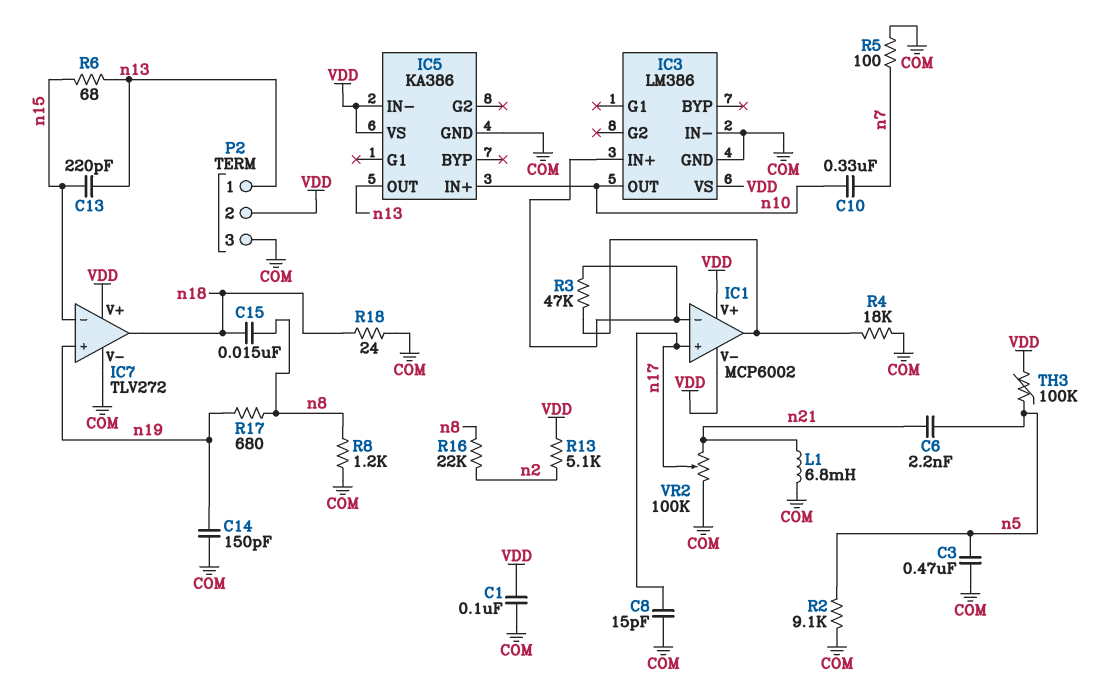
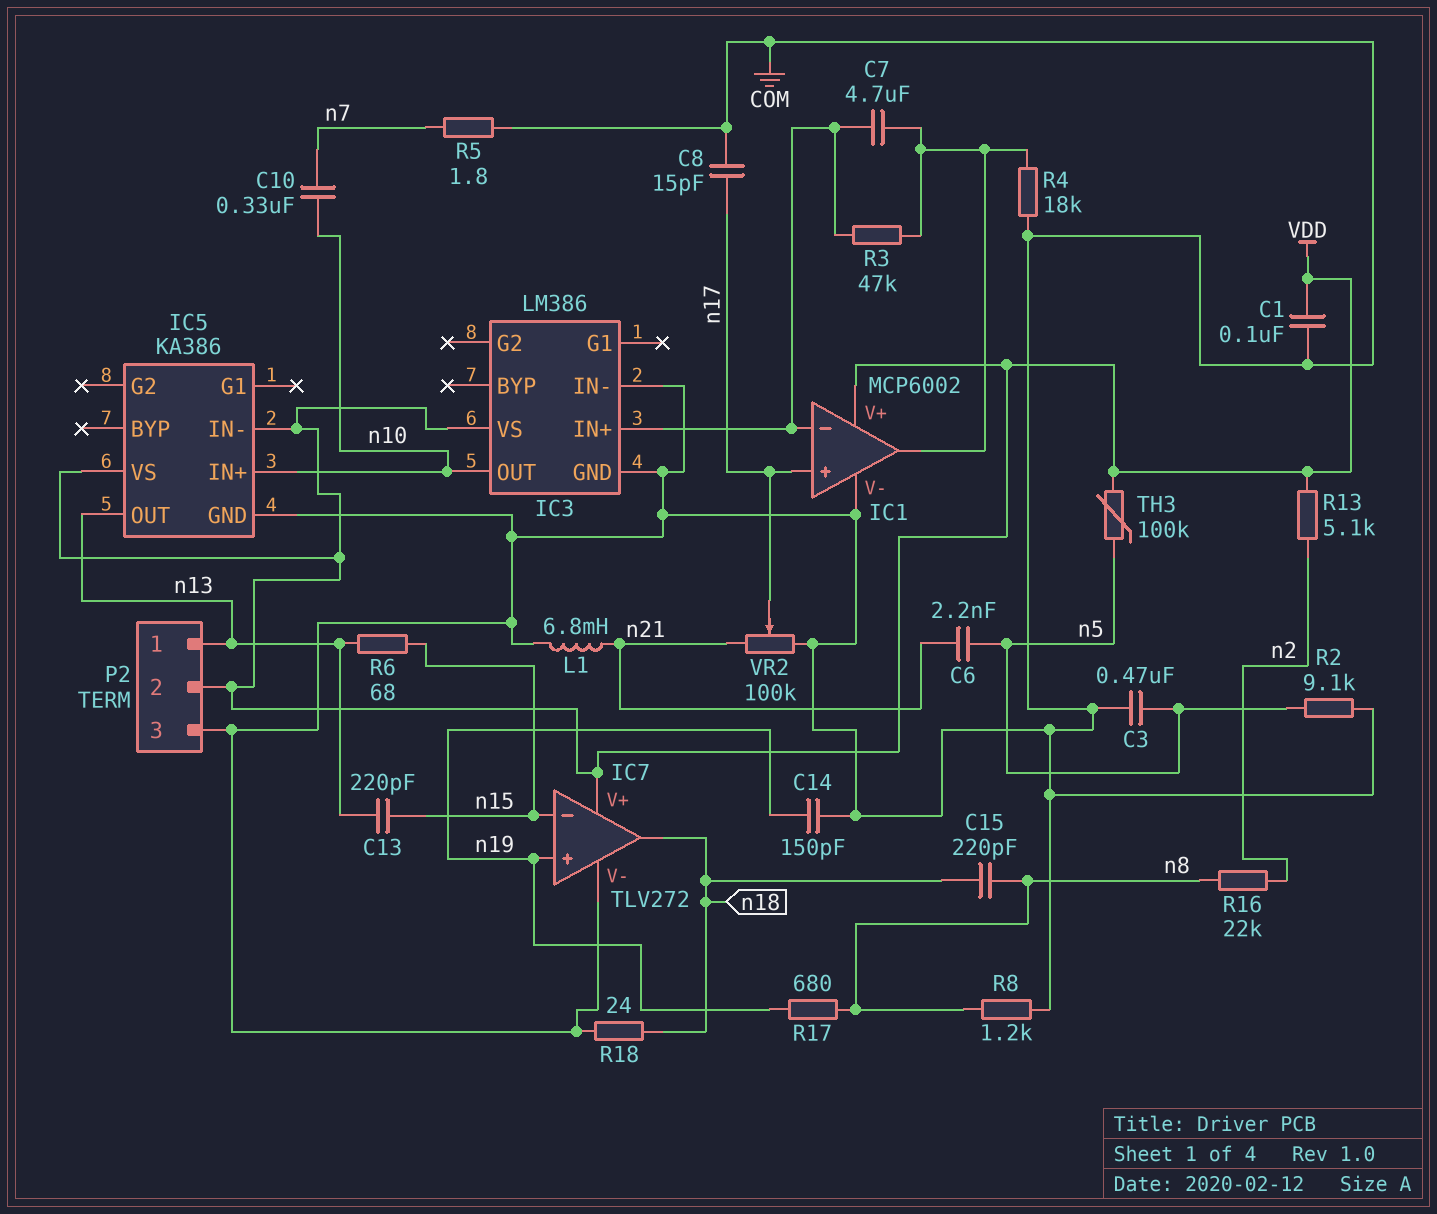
C7: none -> 4.7uF (IC1/in-, IC1/out)
C15: 15nF (n8, n18) -> 220pF (n8, n18)
IC1 pin V-: VDD -> COM
R5: 100 (COM, n7) -> 1.8 (COM, n7)

